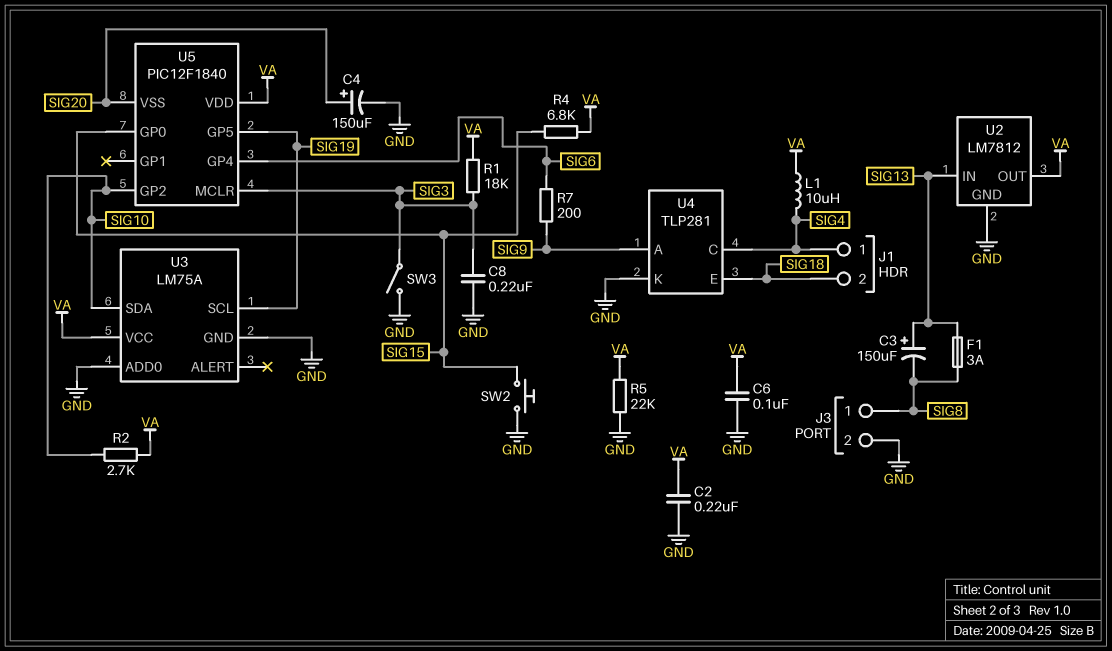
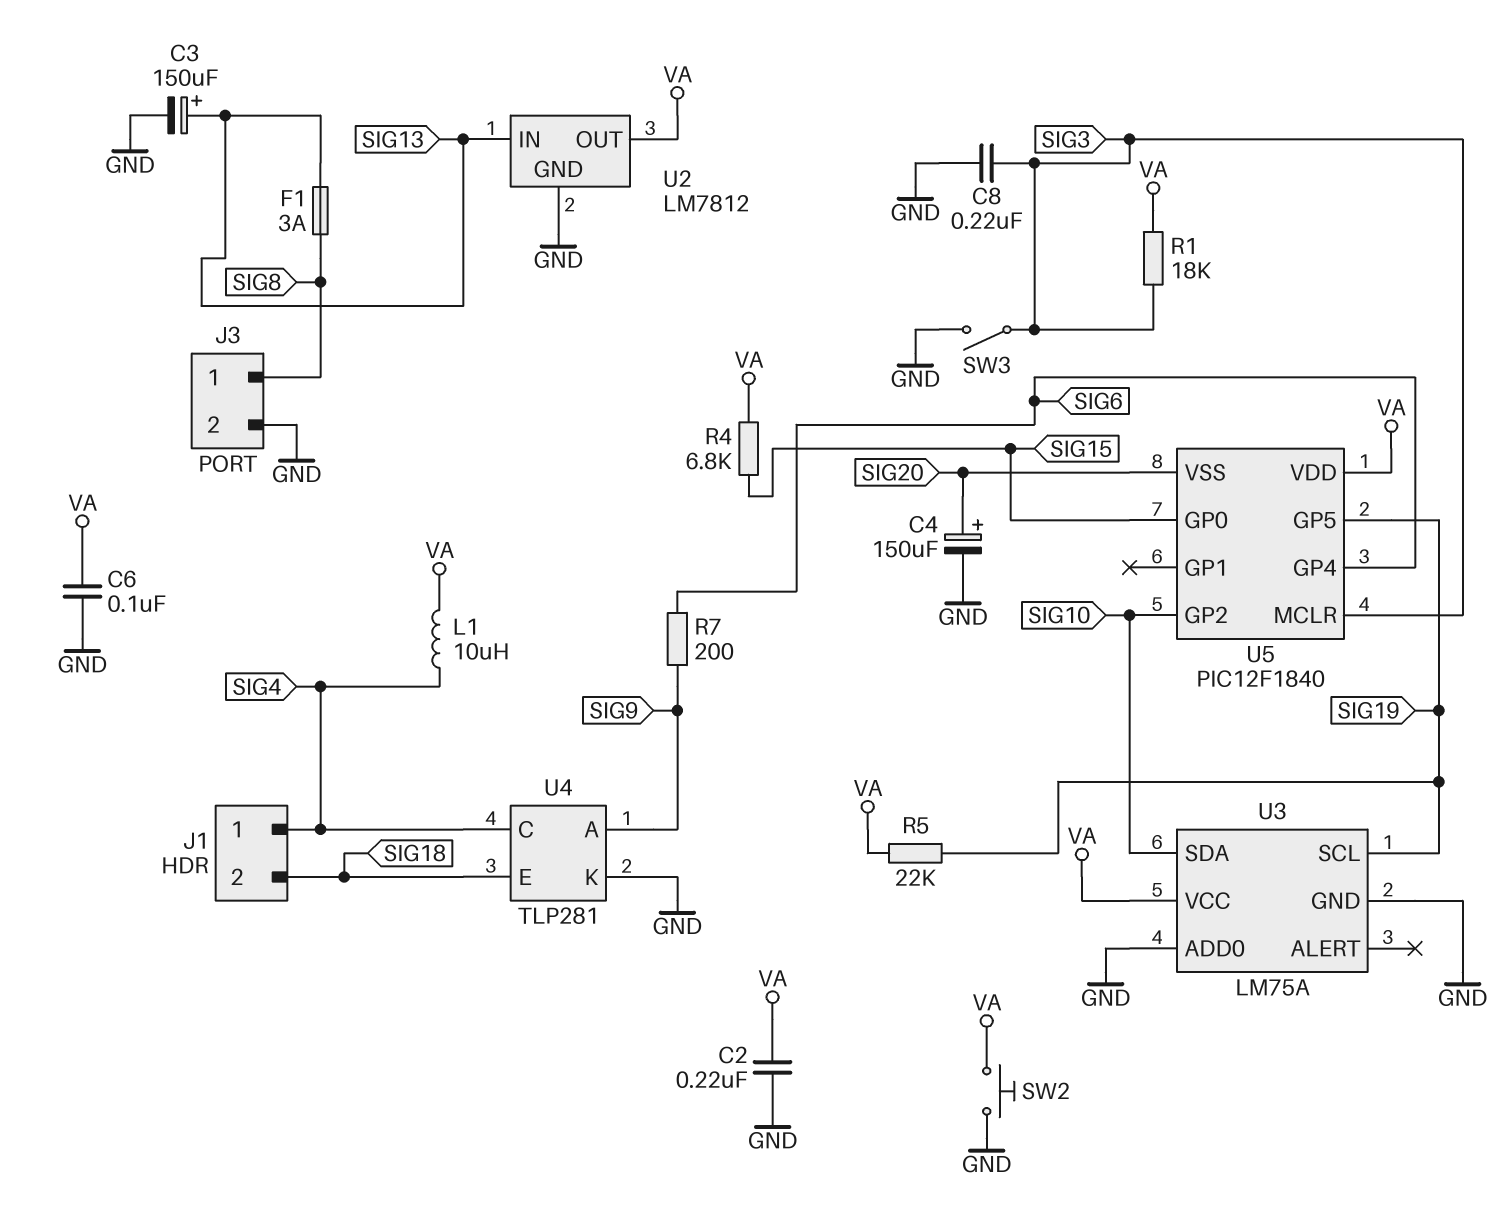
C3: 150uF (plus SIG13, minus SIG8) -> 150uF (plus SIG13, minus GND)
R2: 2.7k (SIG10, VA) -> none
R5: 22k (GND, VA) -> 22k (SIG19, VA)
SW2: button (GND, SIG15) -> button (GND, VA)

